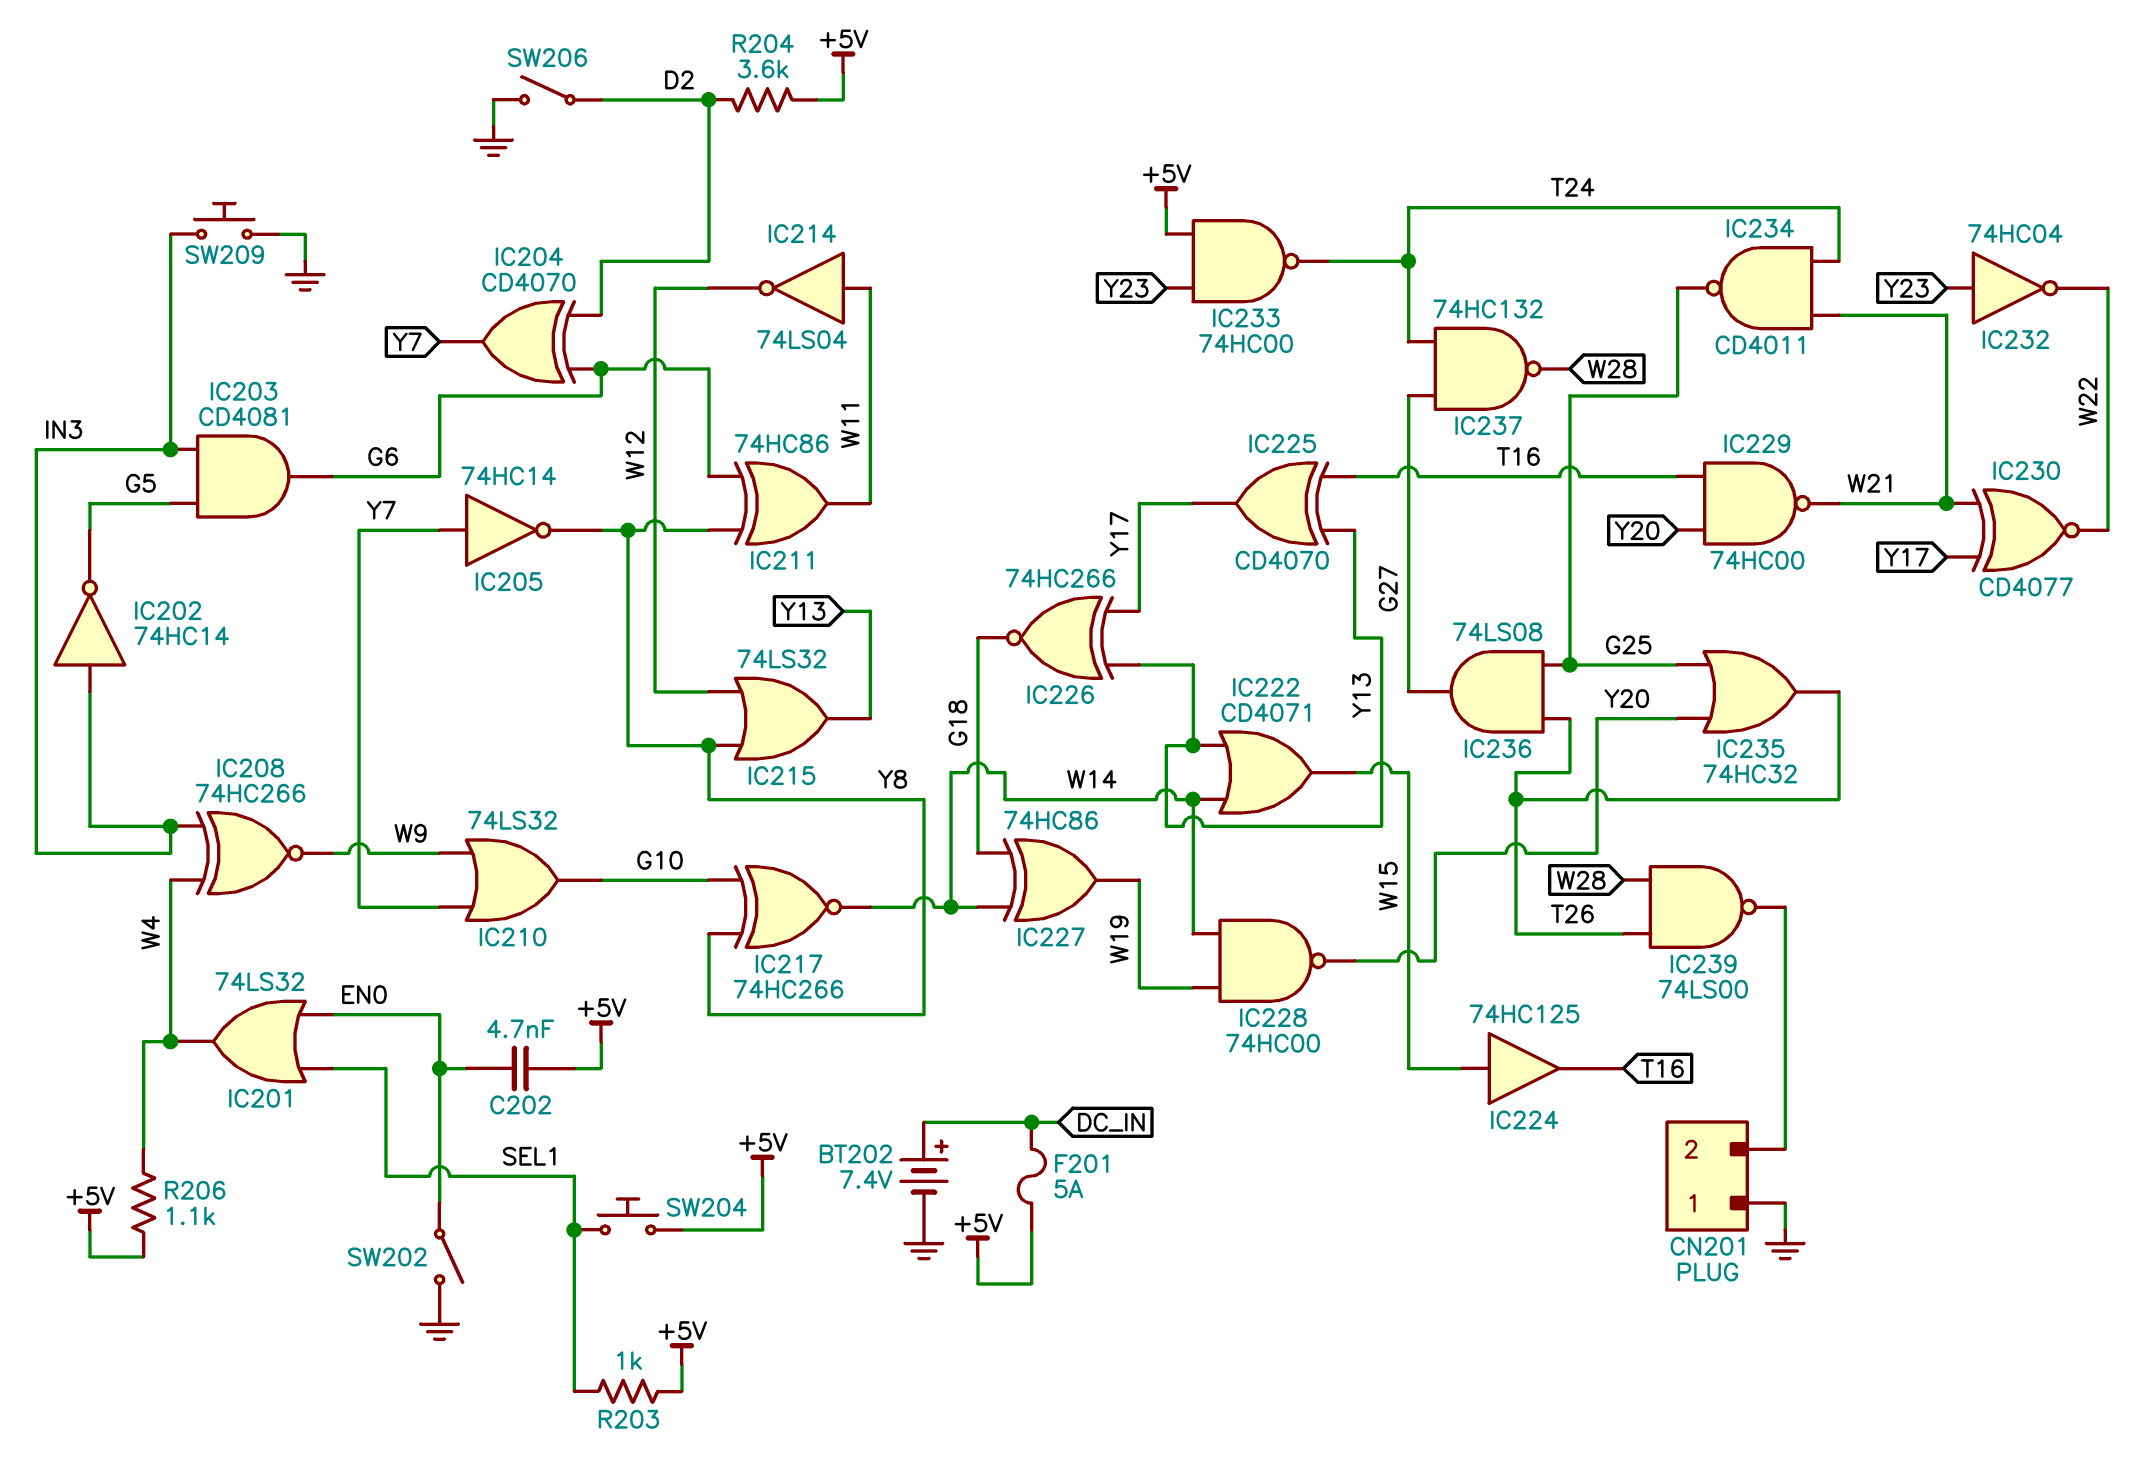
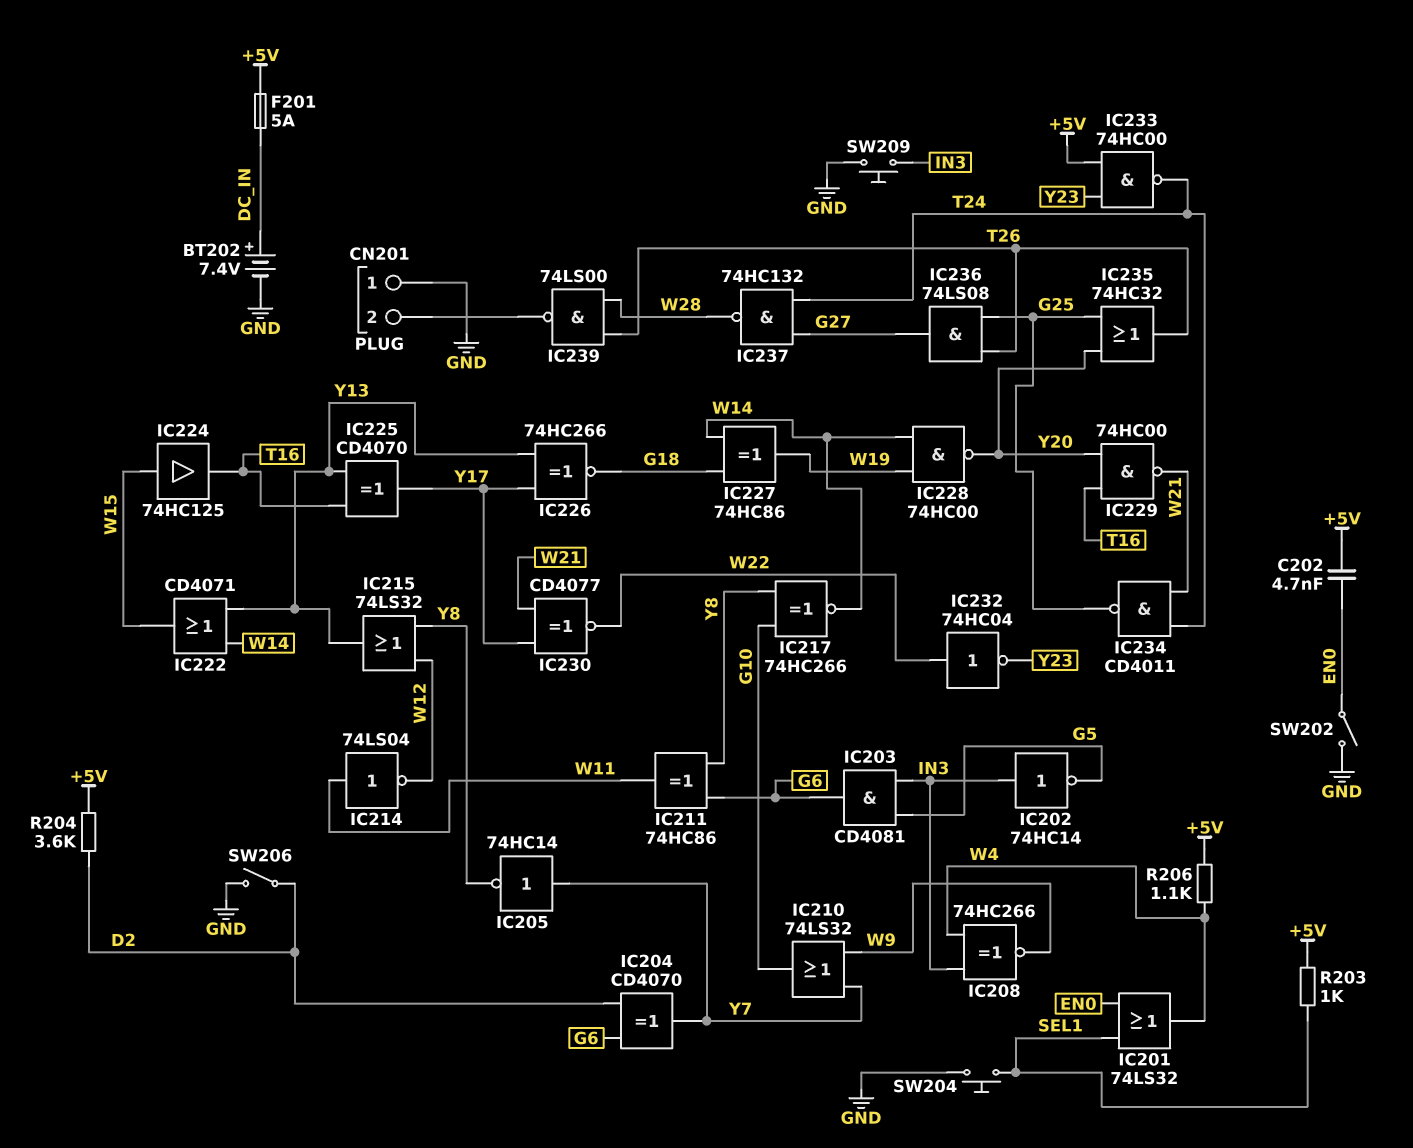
IC232: NOT 74HC04 (in Y23, out W22) -> NOT 74HC04 (in W22, out Y23)
SW204: button (+5V, SEL1) -> button (GND, SEL1)

